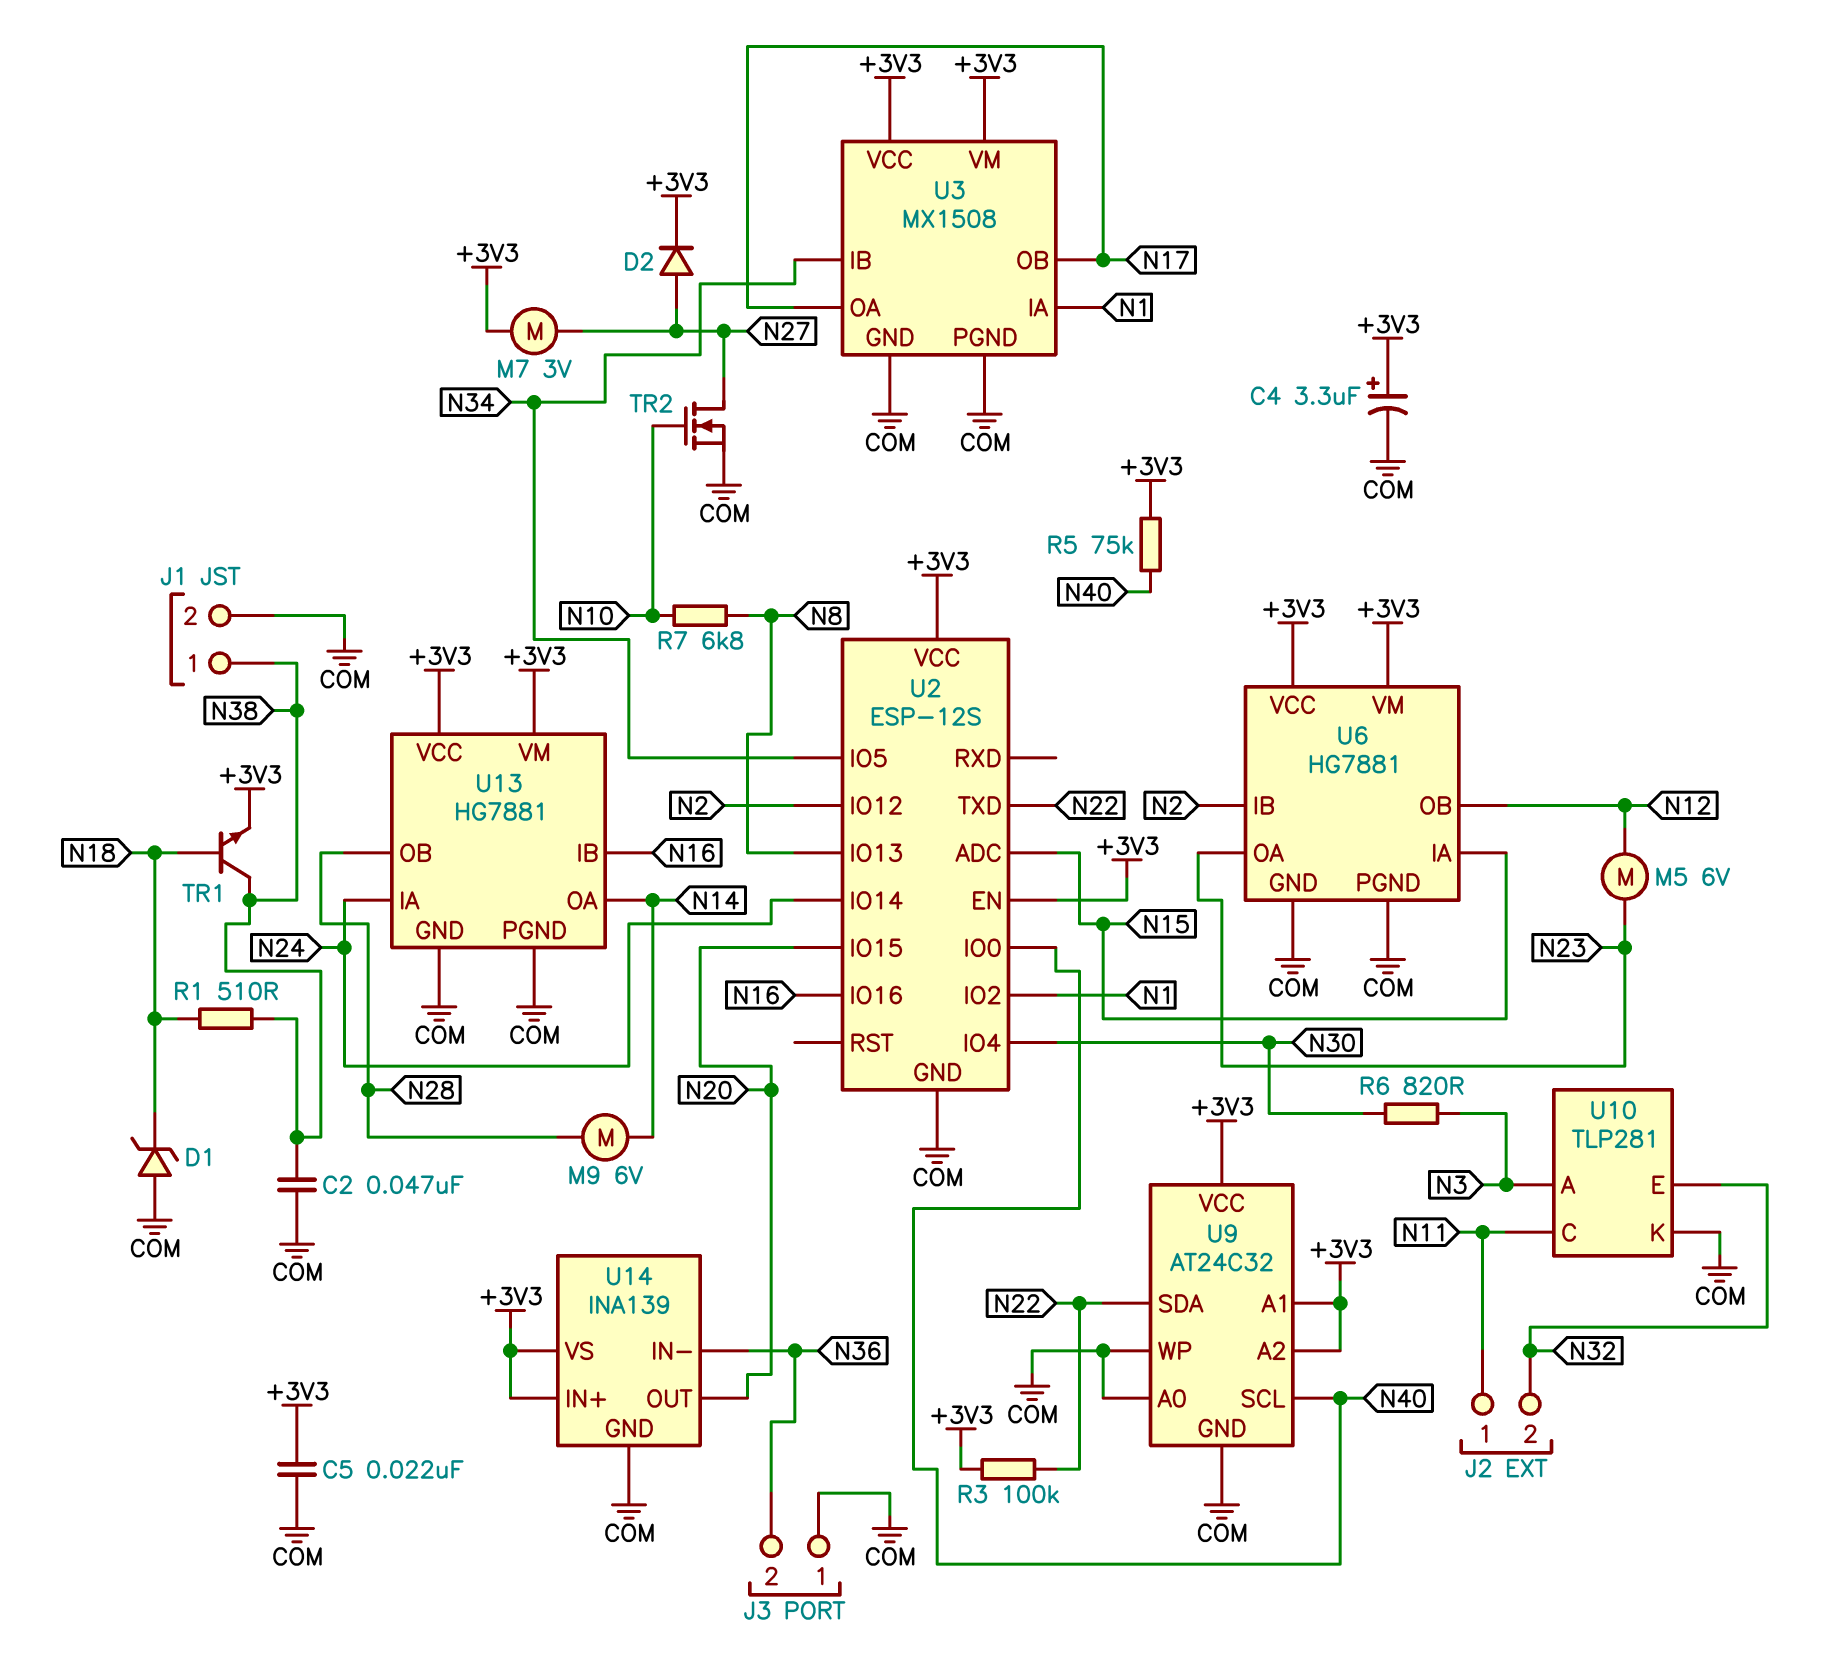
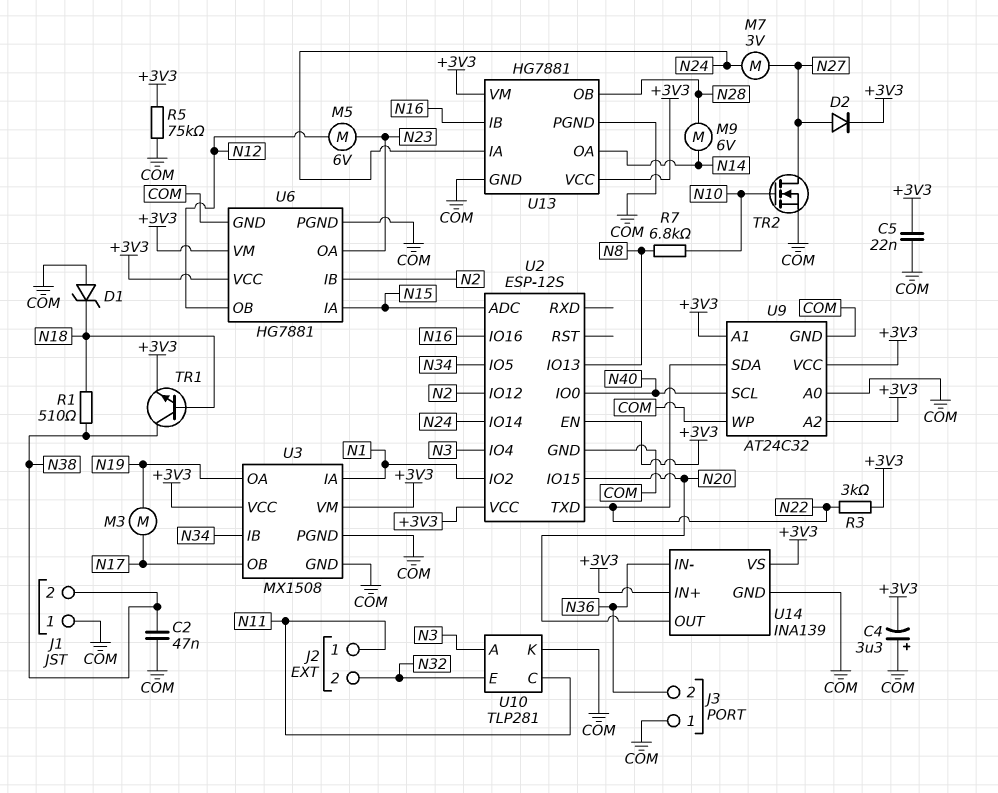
C4: 3.3uF (plus +3V3, minus COM) -> 3.3uF (plus COM, minus +3V3)
J1 pin 1: N38 -> COM
J1 pin 2: COM -> N38
M3: none -> motor (N17, N19)
M7: motor 3V (+3V3, N27) -> motor 3V (N24, N27)
R3: 100k (+3V3, N22) -> 3k (+3V3, N22)
R5: 75k (+3V3, N40) -> 75k (+3V3, COM)
R6: 820 (N3, N30) -> none
U2 pin IO4: N30 -> N3
U3 pin OA: N17 -> N19

